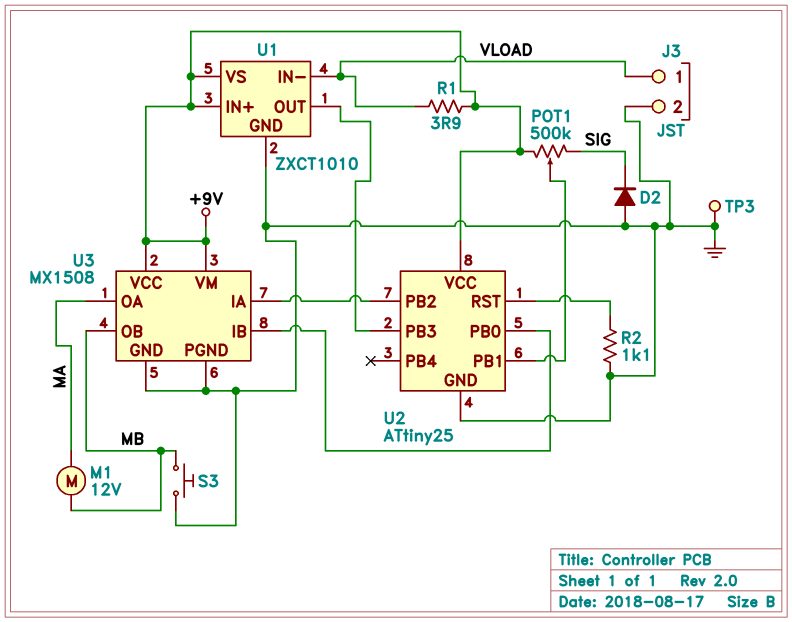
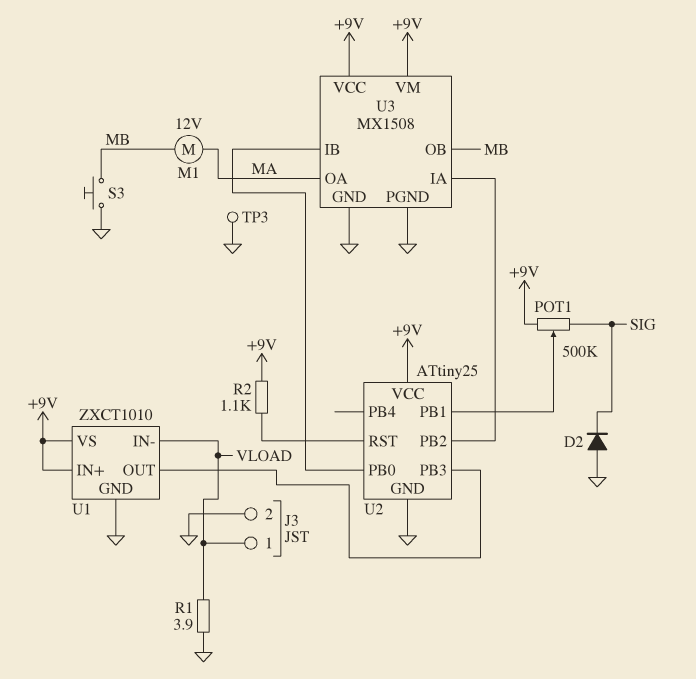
R1: 3.9 (+9V, VLOAD) -> 3.9 (GND, VLOAD)
R2: 1.1k (GND, U2/RST) -> 1.1k (+9V, U2/RST)

